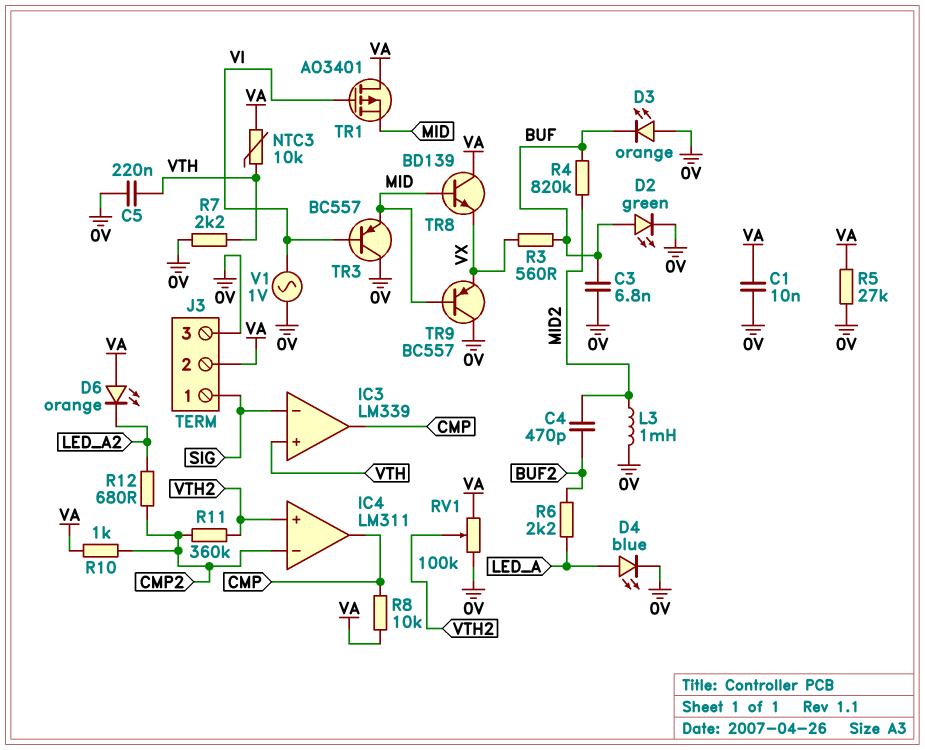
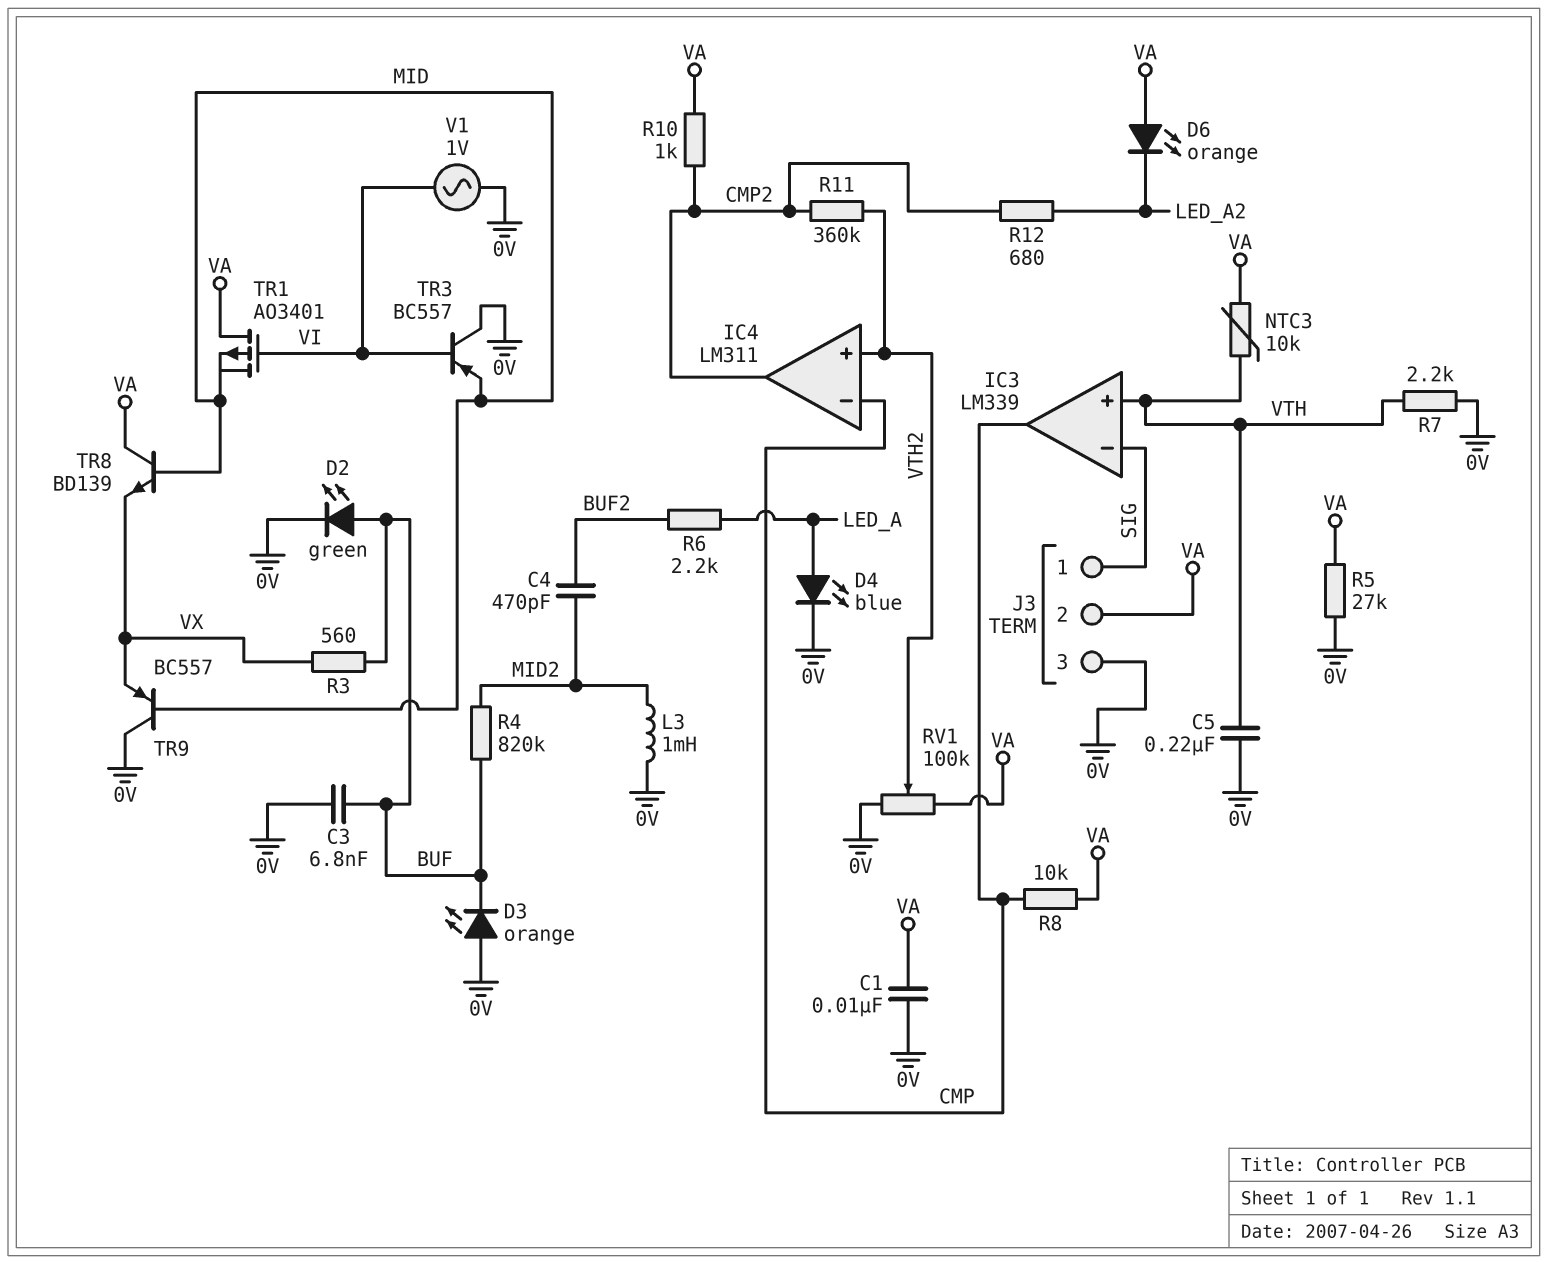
IC4 pin in-: CMP2 -> CMP
IC4 pin out: CMP -> CMP2

